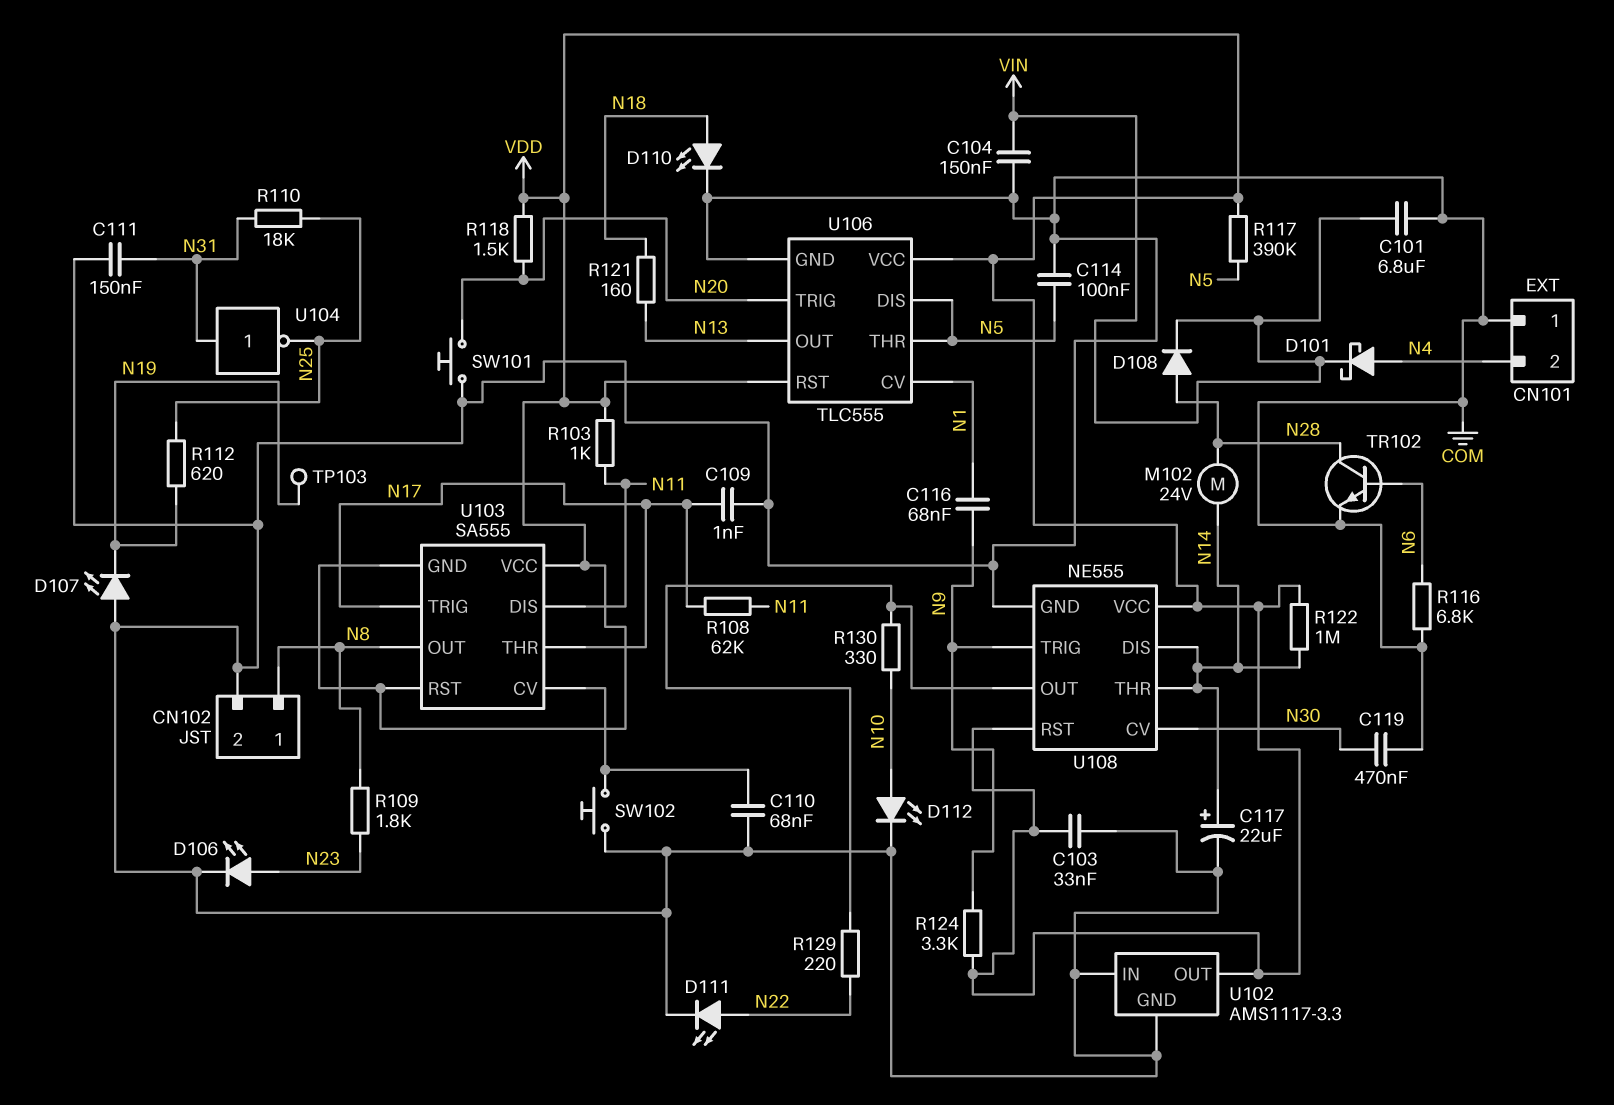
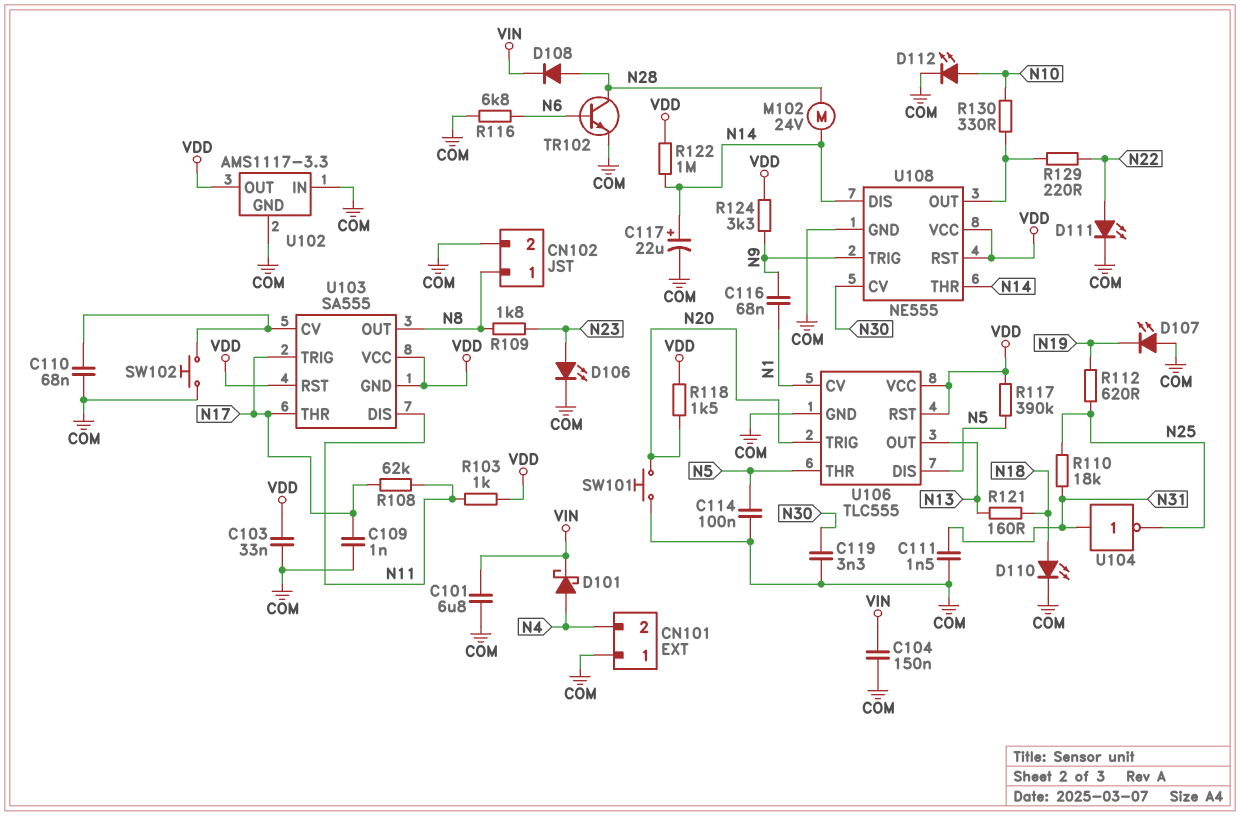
C111: 150nF (COM, N31) -> 1.5nF (COM, N31)
C119: 470nF (COM, N30) -> 3.3nF (COM, N30)
TP103: test point (N19) -> none

